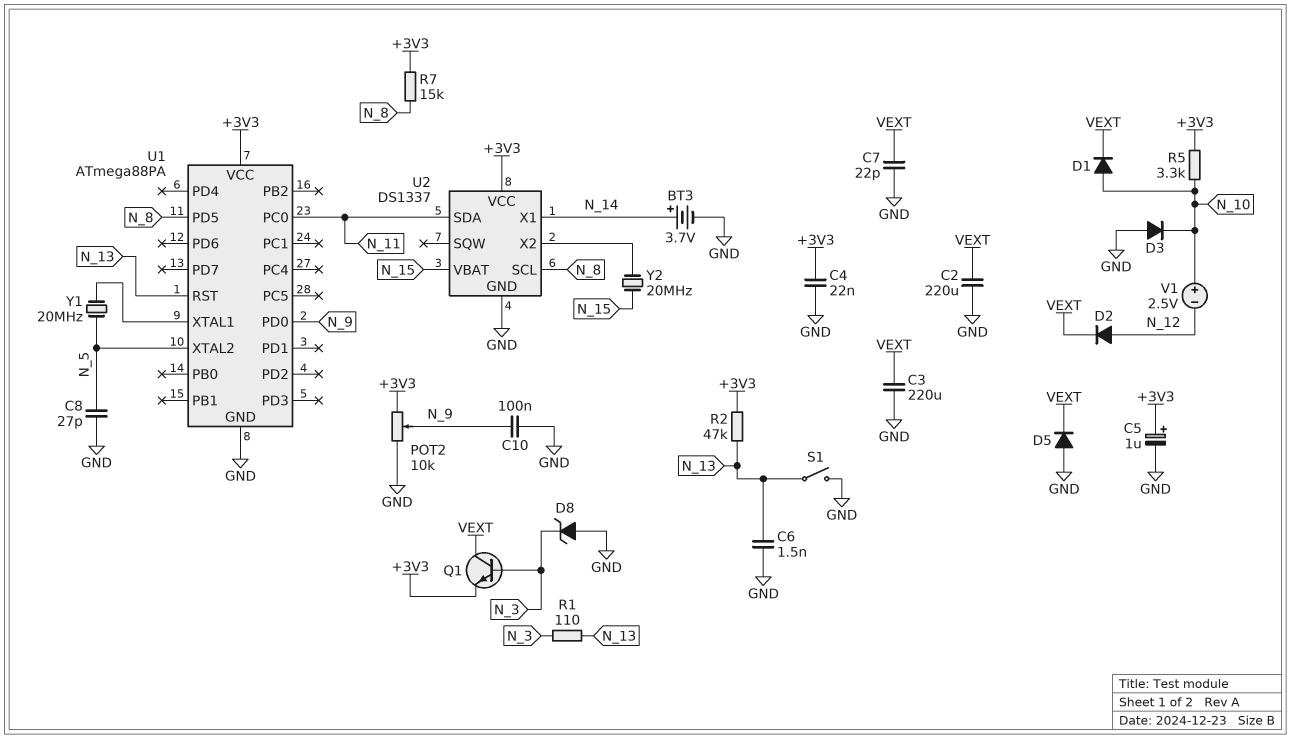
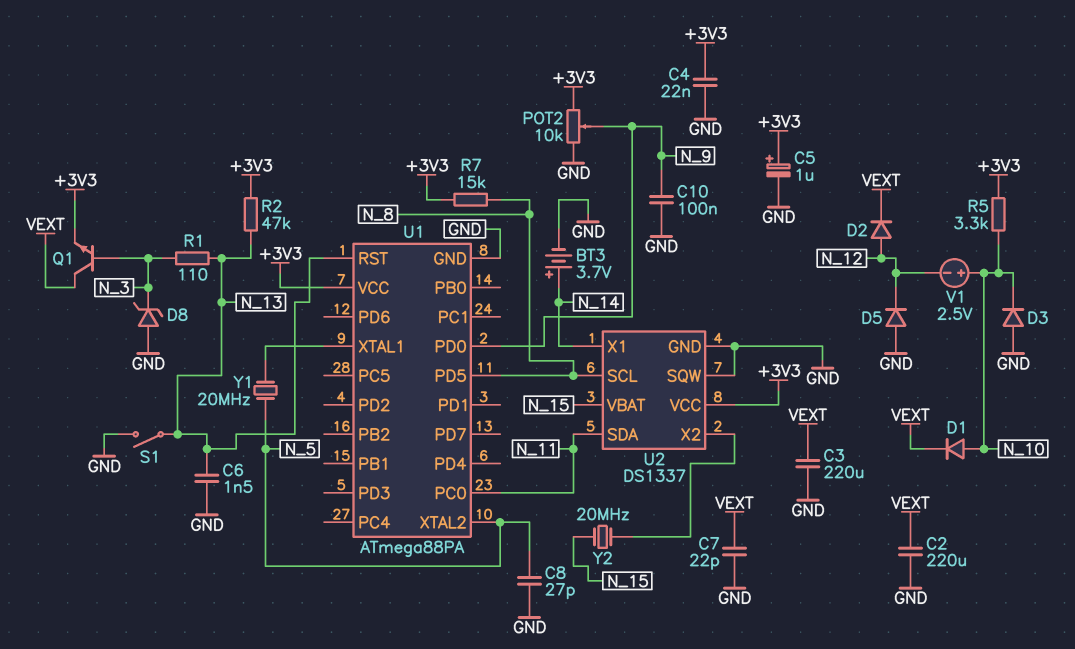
D5: diode (A GND, K VEXT) -> diode (A GND, K N_12)
U2 pin SQW: none -> GND

